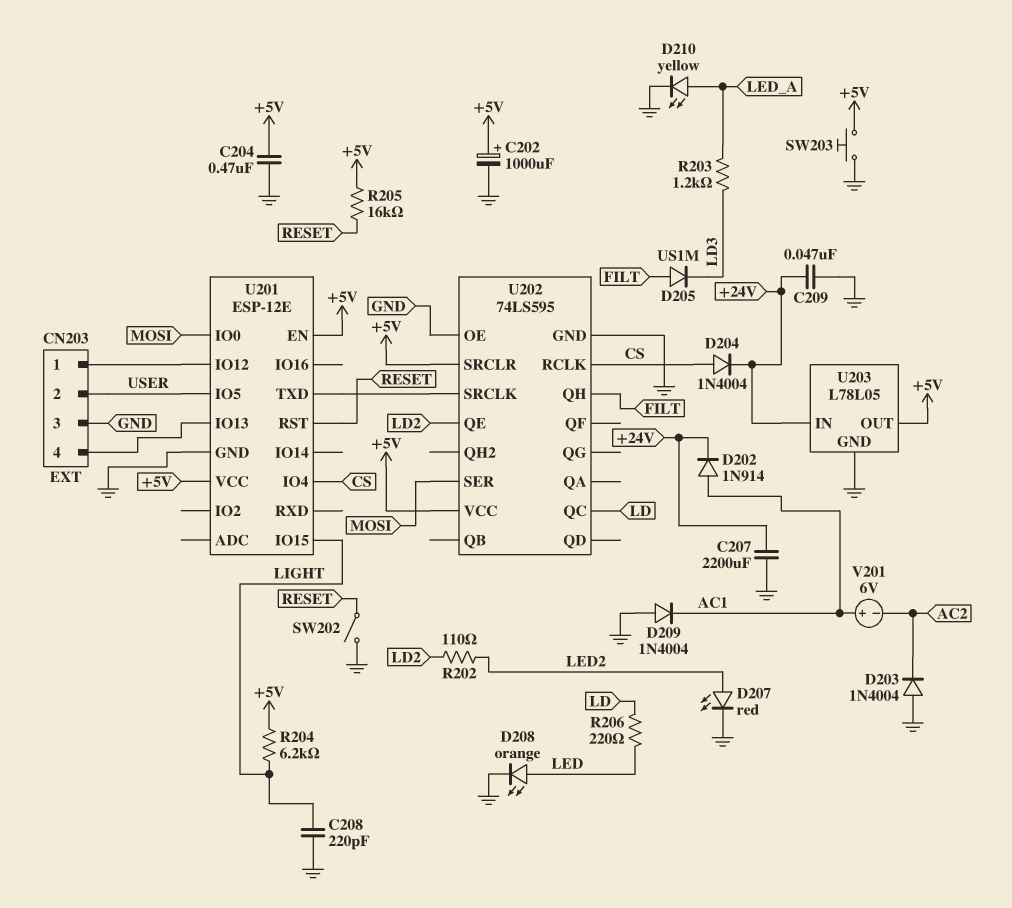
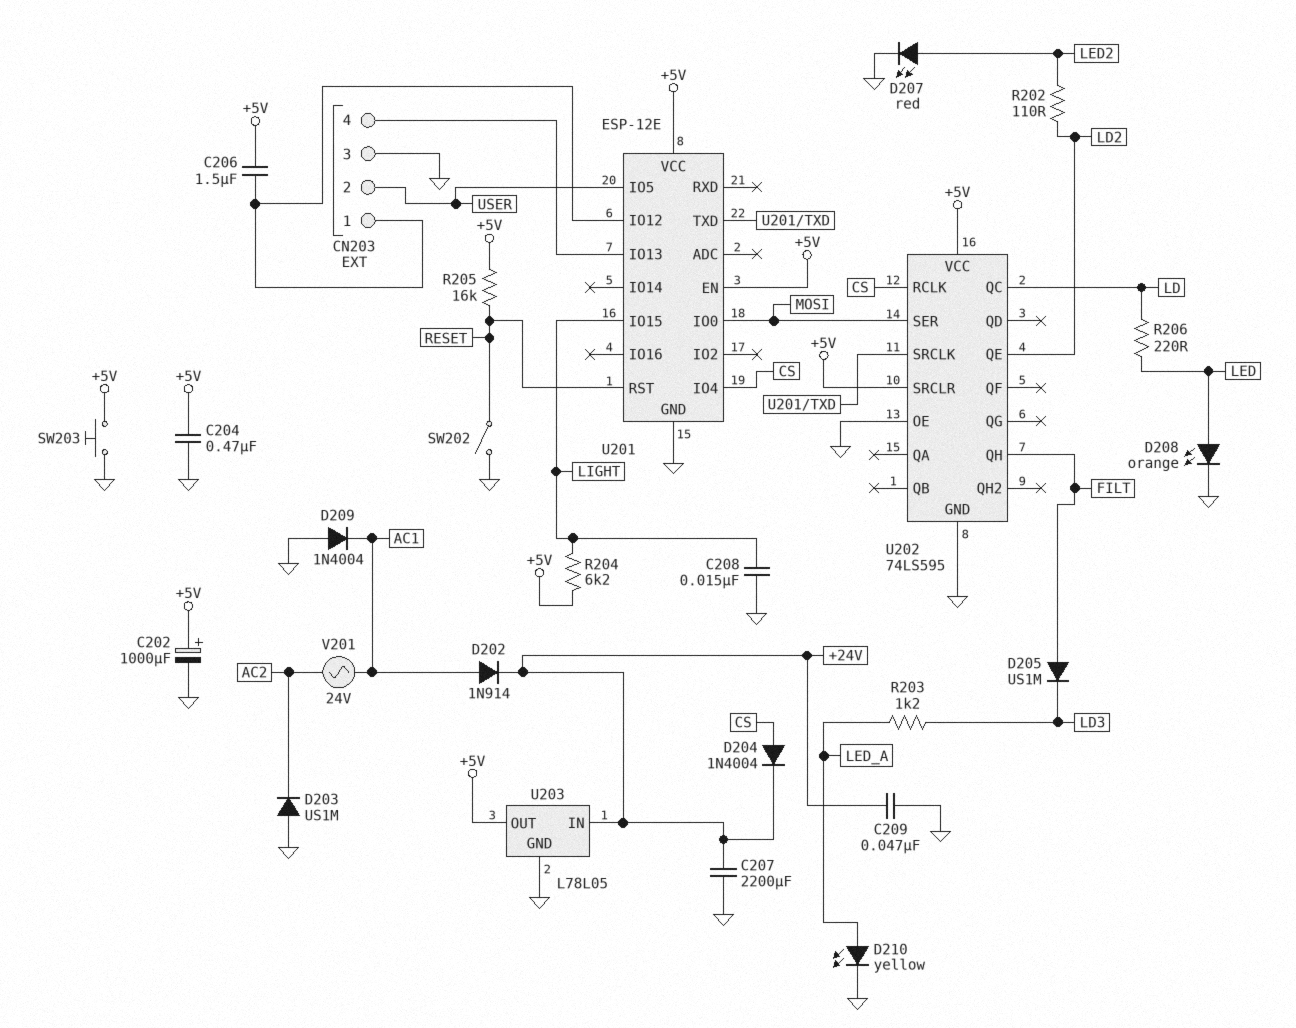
C206: none -> 1.5uF (+5V, CN203/1)
C208: 220pF (GND, LIGHT) -> 15nF (GND, LIGHT)
D203: diode 1N4004 (A GND, K AC2) -> diode US1M (A GND, K AC2)
V201: 6V (plus AC1, minus AC2) -> AC 24V (AC1, AC2)

